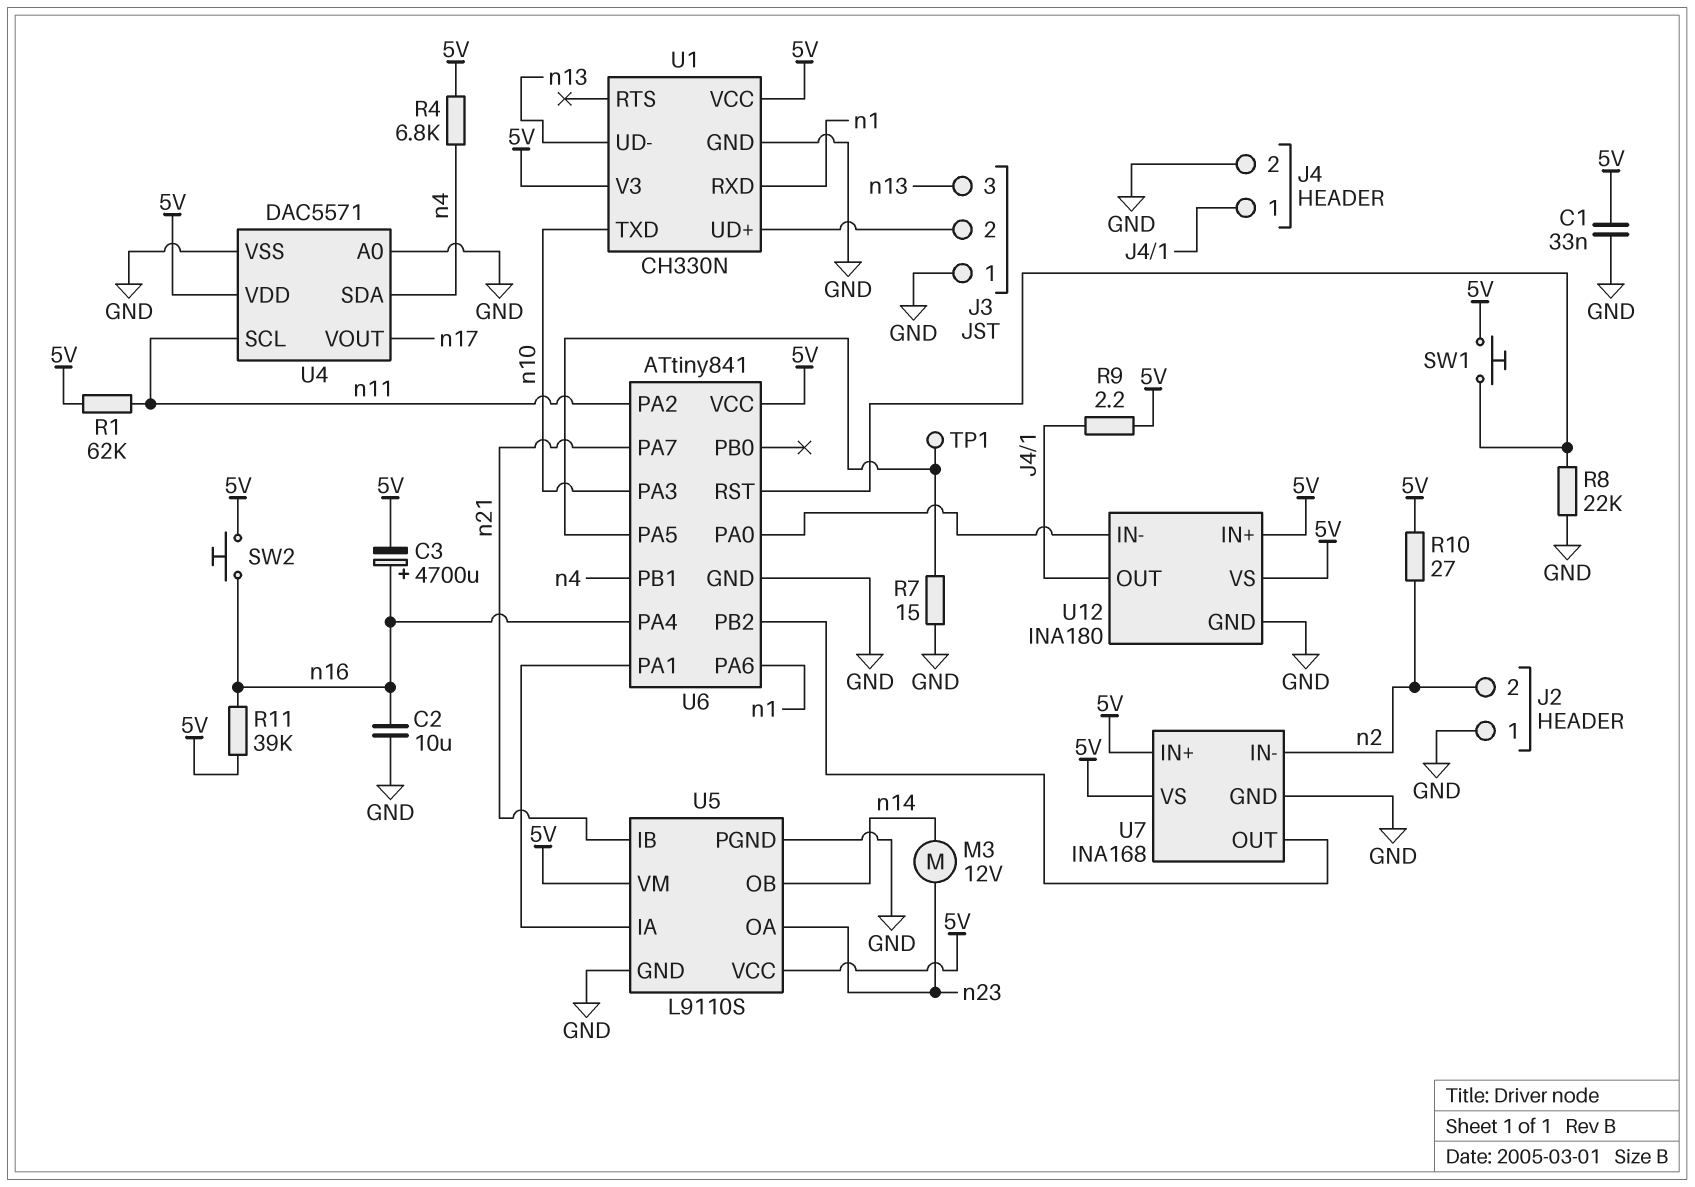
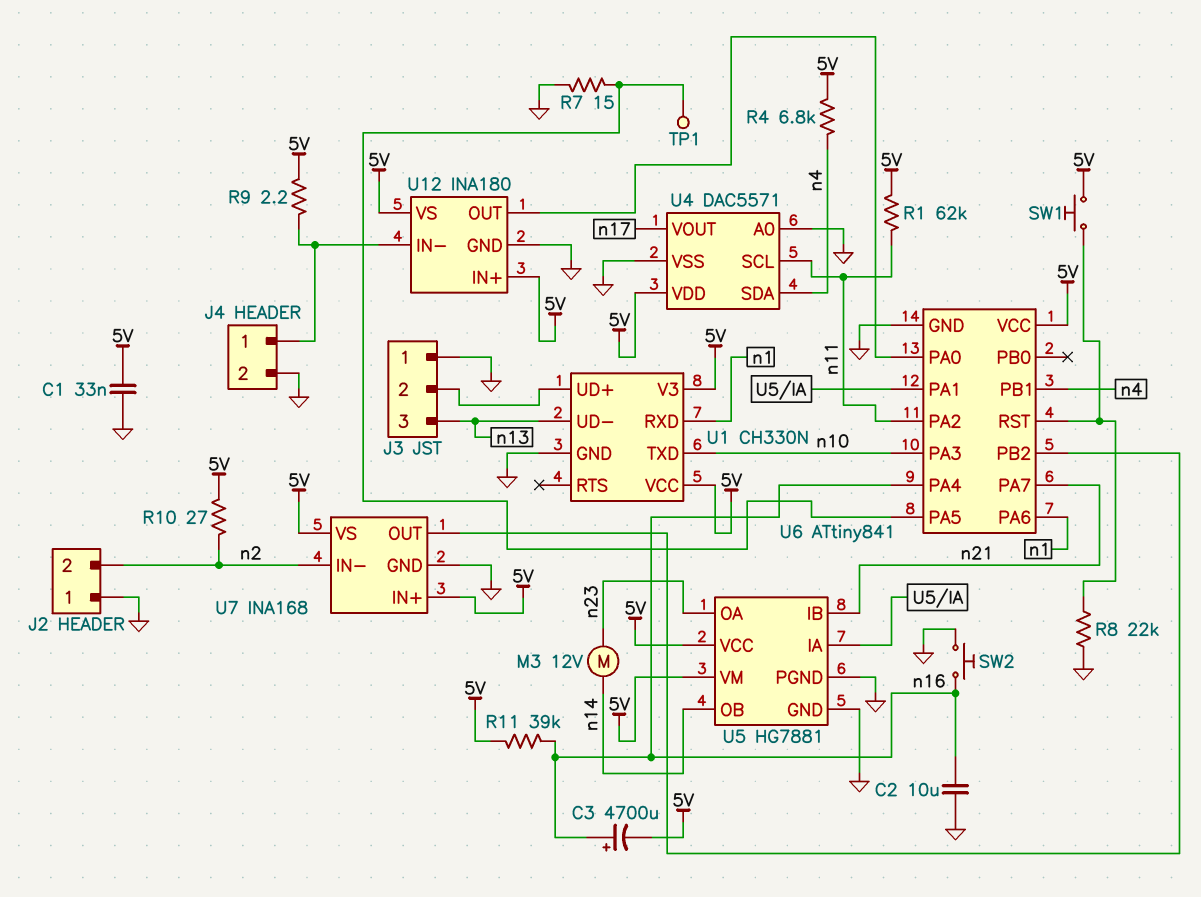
SW2: button (5V, n16) -> button (GND, n16)
U5: L9110S -> HG7881
U12 pin IN-: U6/PA0 -> J4/1
U12 pin OUT: J4/1 -> U6/PA0

